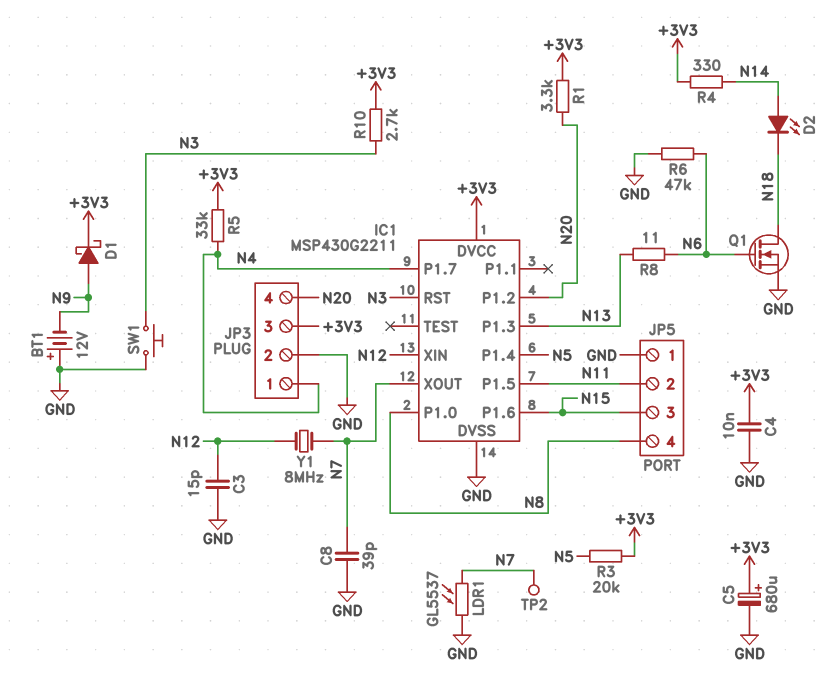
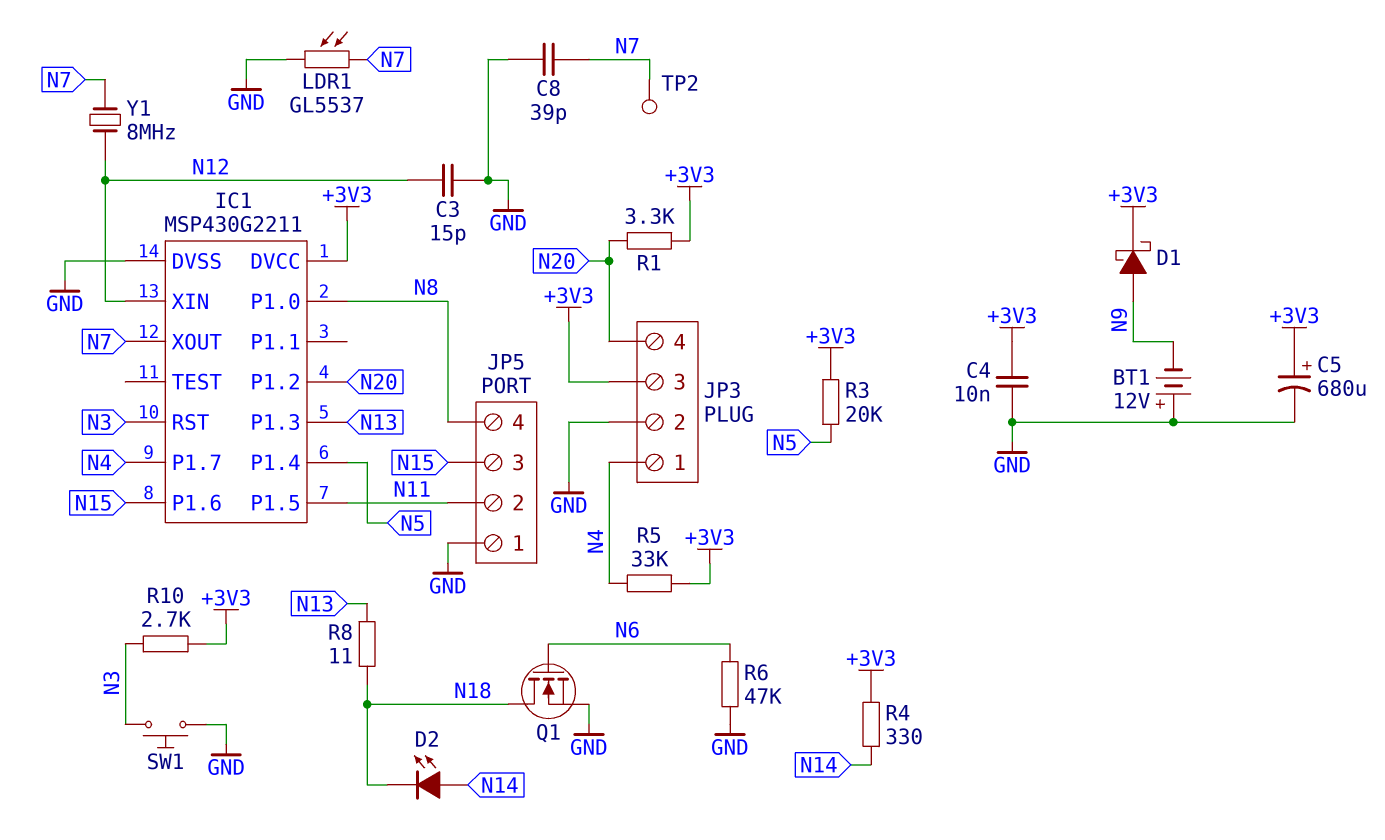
R8: 11 (N6, N13) -> 11 (N13, N18)

